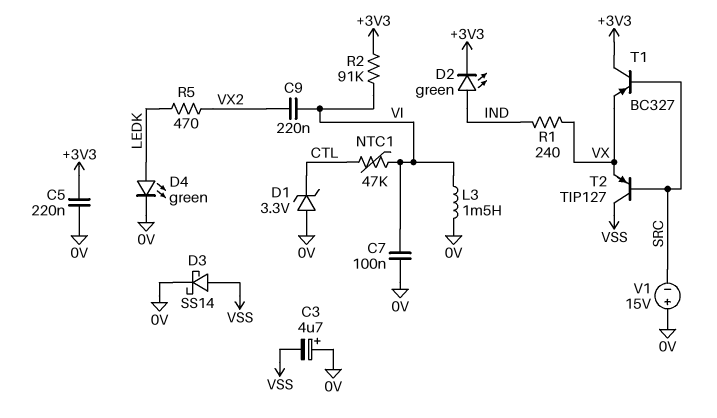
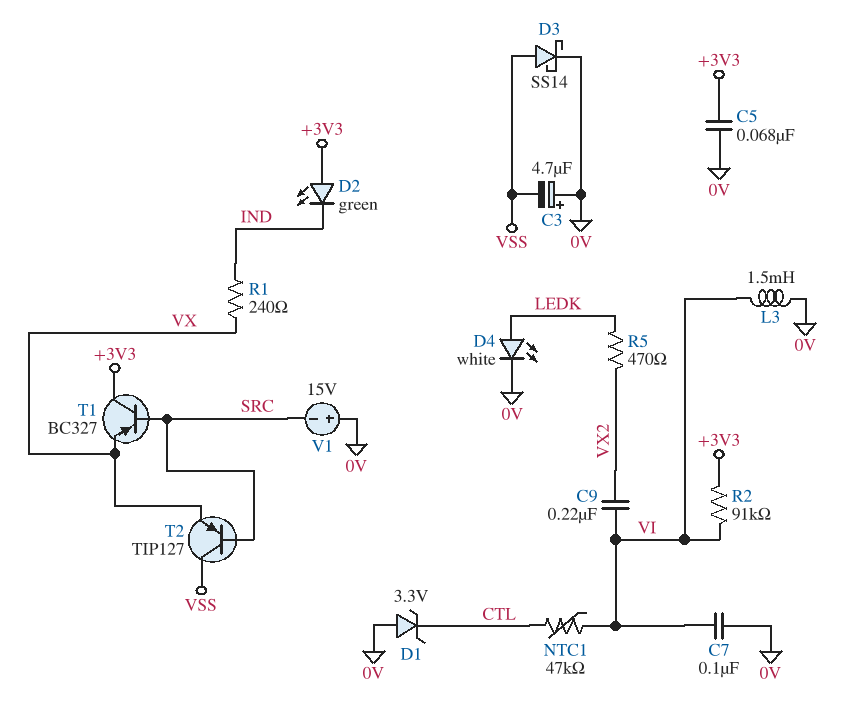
C5: 220nF (+3V3, 0V) -> 68nF (+3V3, 0V)
D2: LED green (A IND, K +3V3) -> LED green (A +3V3, K IND)
D4: LED green (A LEDK, K 0V) -> LED white (A LEDK, K 0V)

